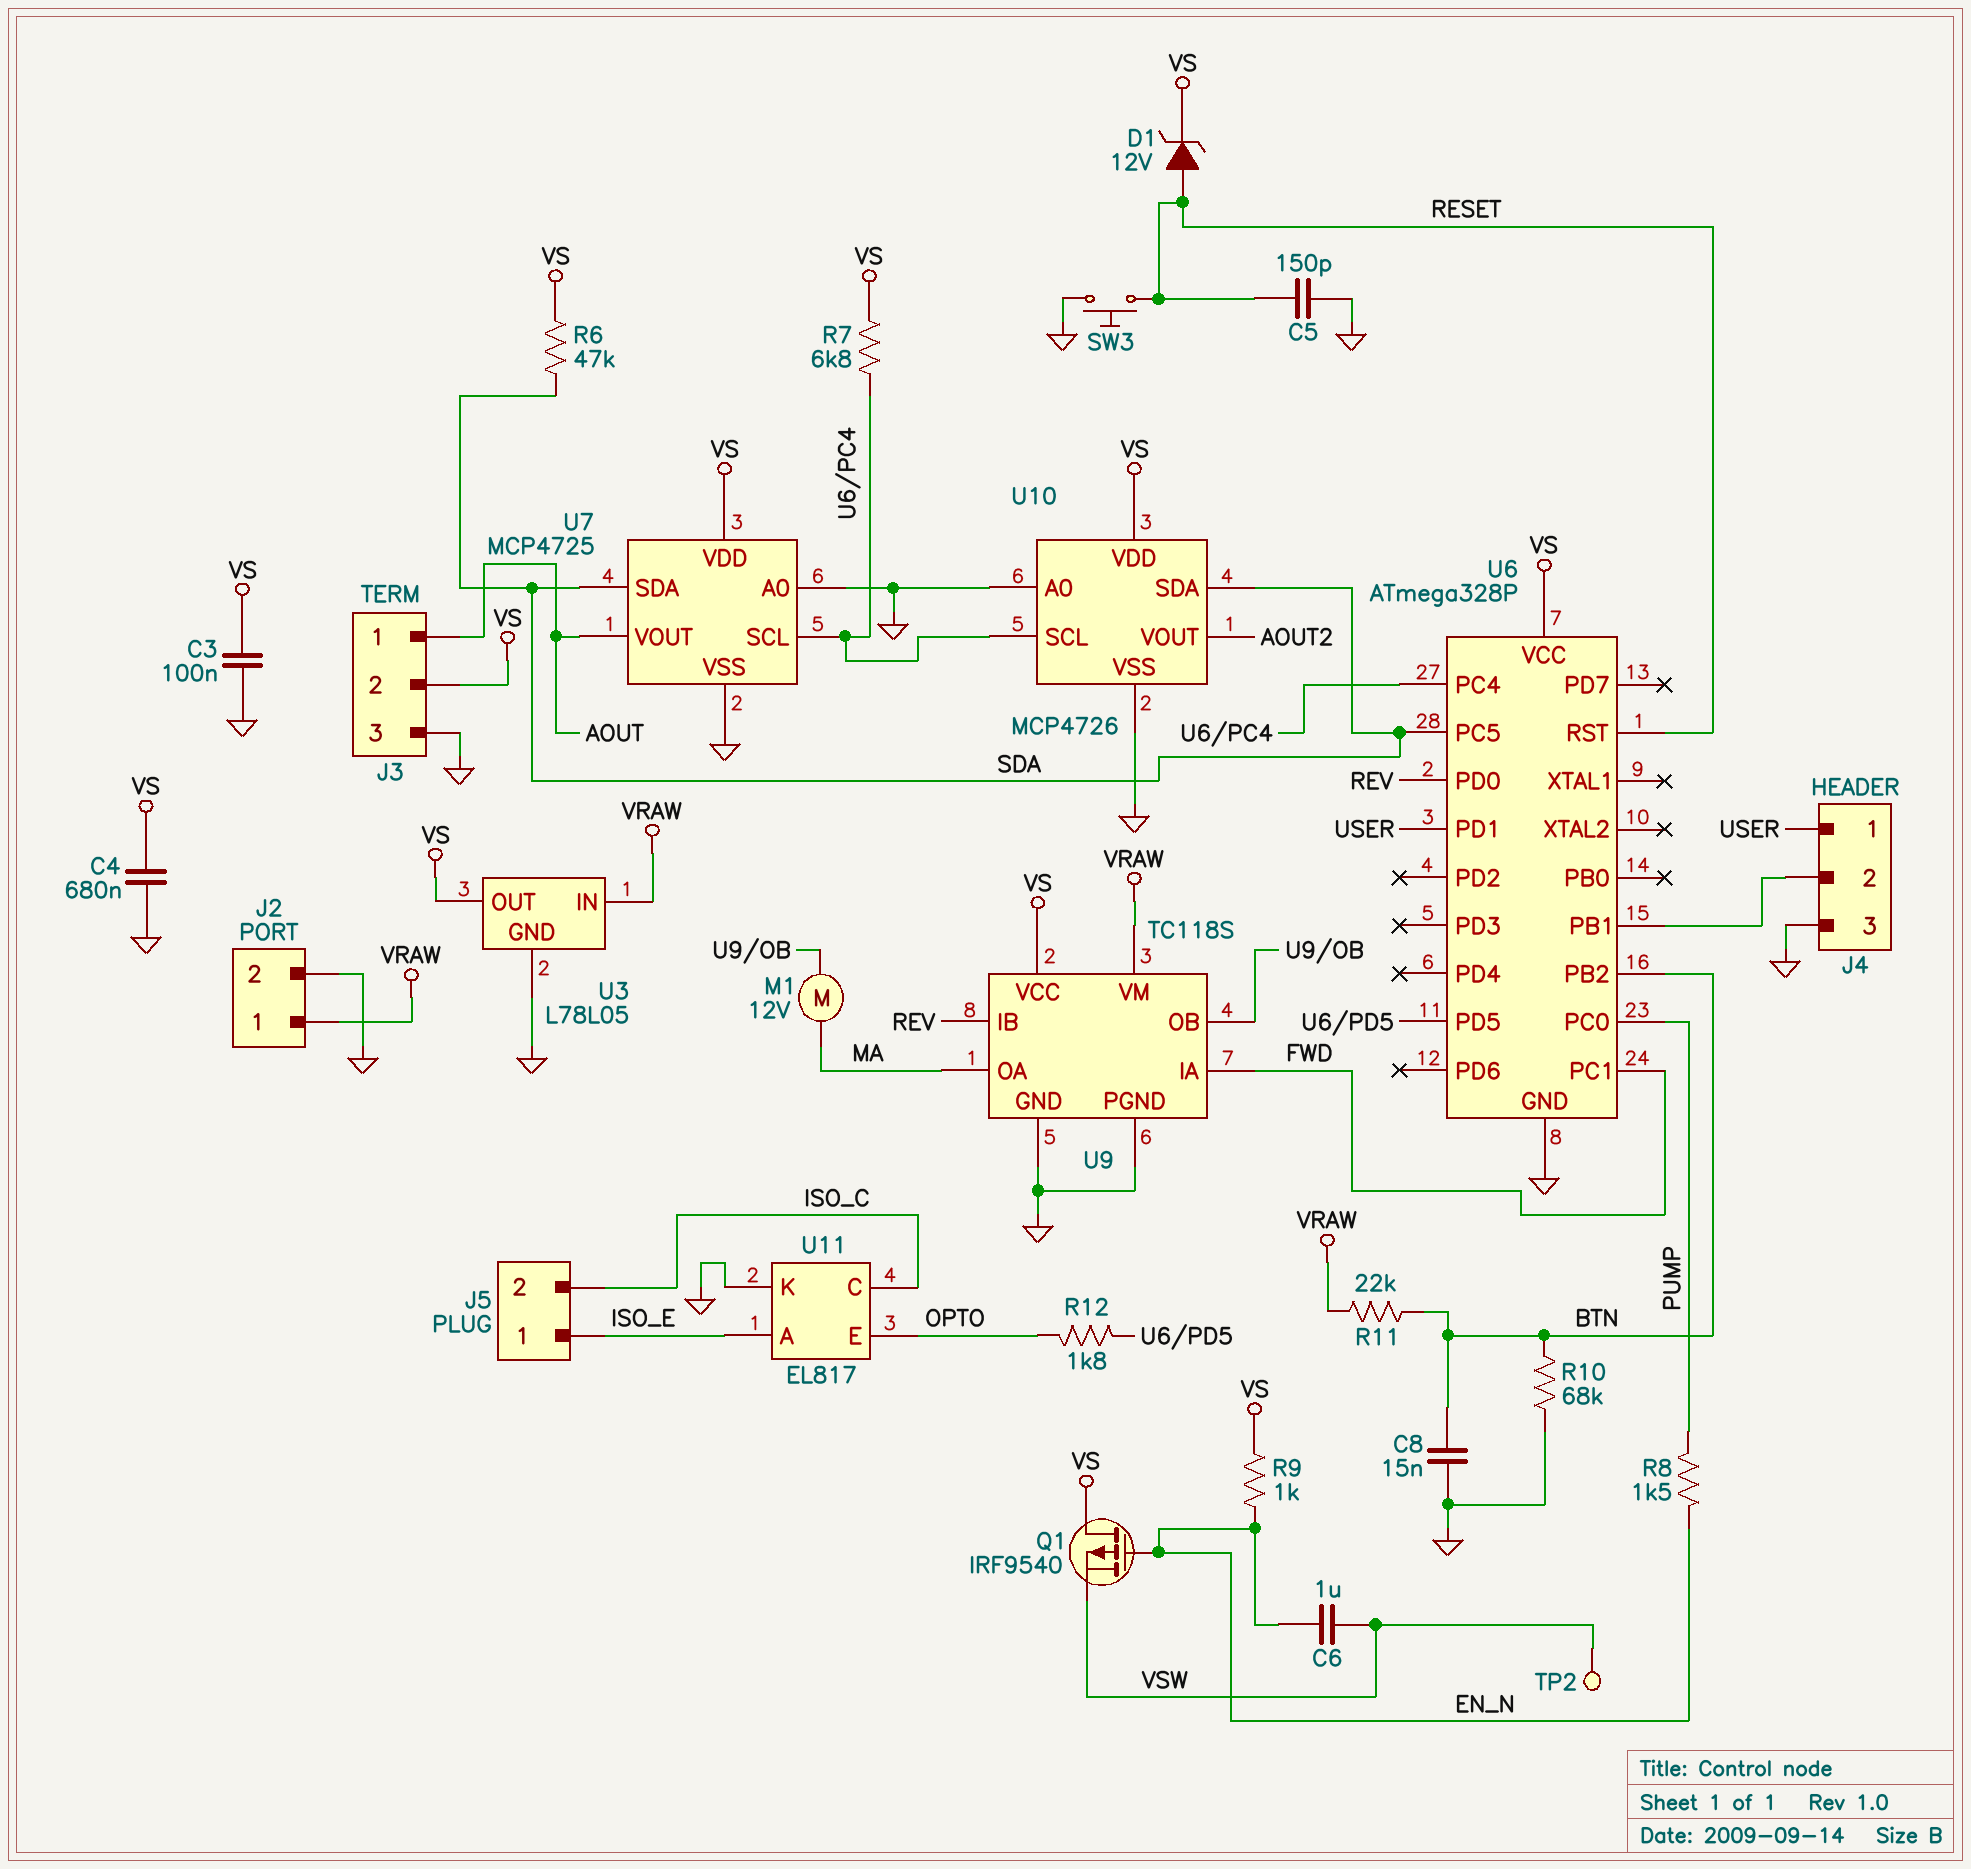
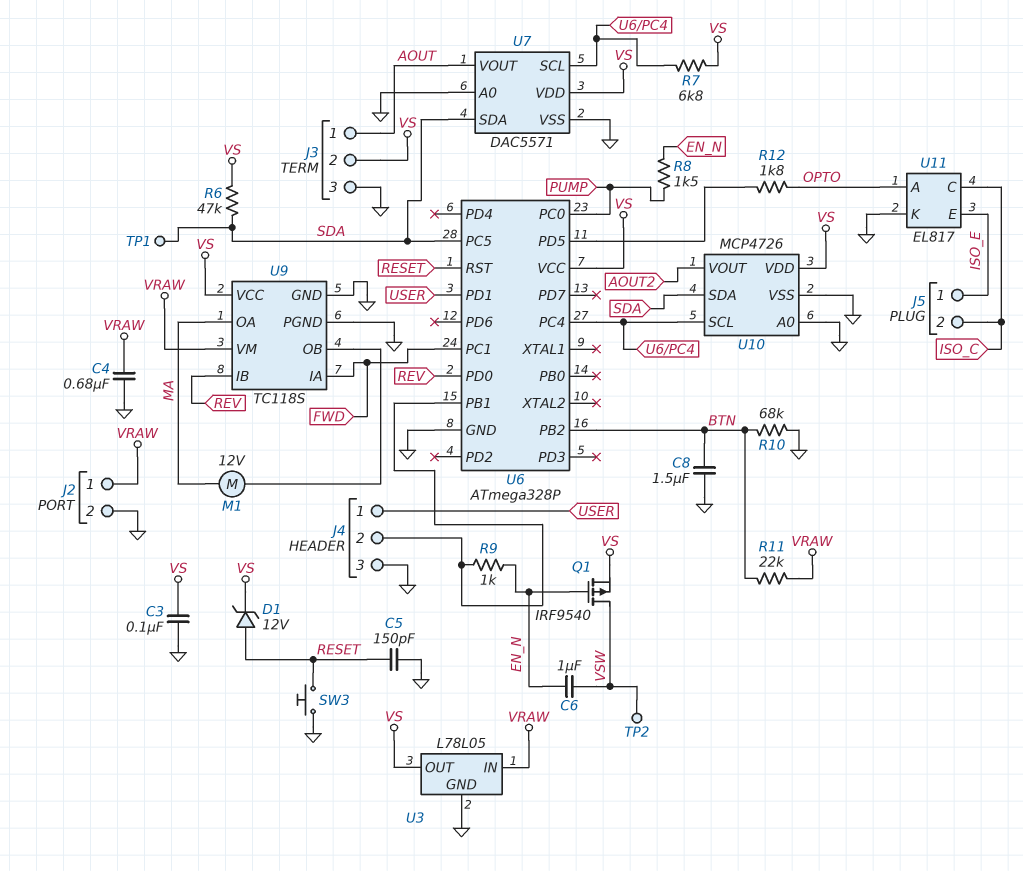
C4: 680nF (GND, VS) -> 680nF (GND, VRAW)
C8: 15nF (BTN, GND) -> 1.5uF (BTN, GND)
Q1: PMOS IRF9540 (G EN_N, D VS, S VSW) -> PMOS IRF9540 (G EN_N, D VSW, S VS)
R9: 1k (EN_N, VS) -> 1k (EN_N, J4/2)
TP1: none -> test point (SDA)
U7: MCP4725 -> DAC5571
U11 pin A: ISO_E -> OPTO
U11 pin E: OPTO -> ISO_E

